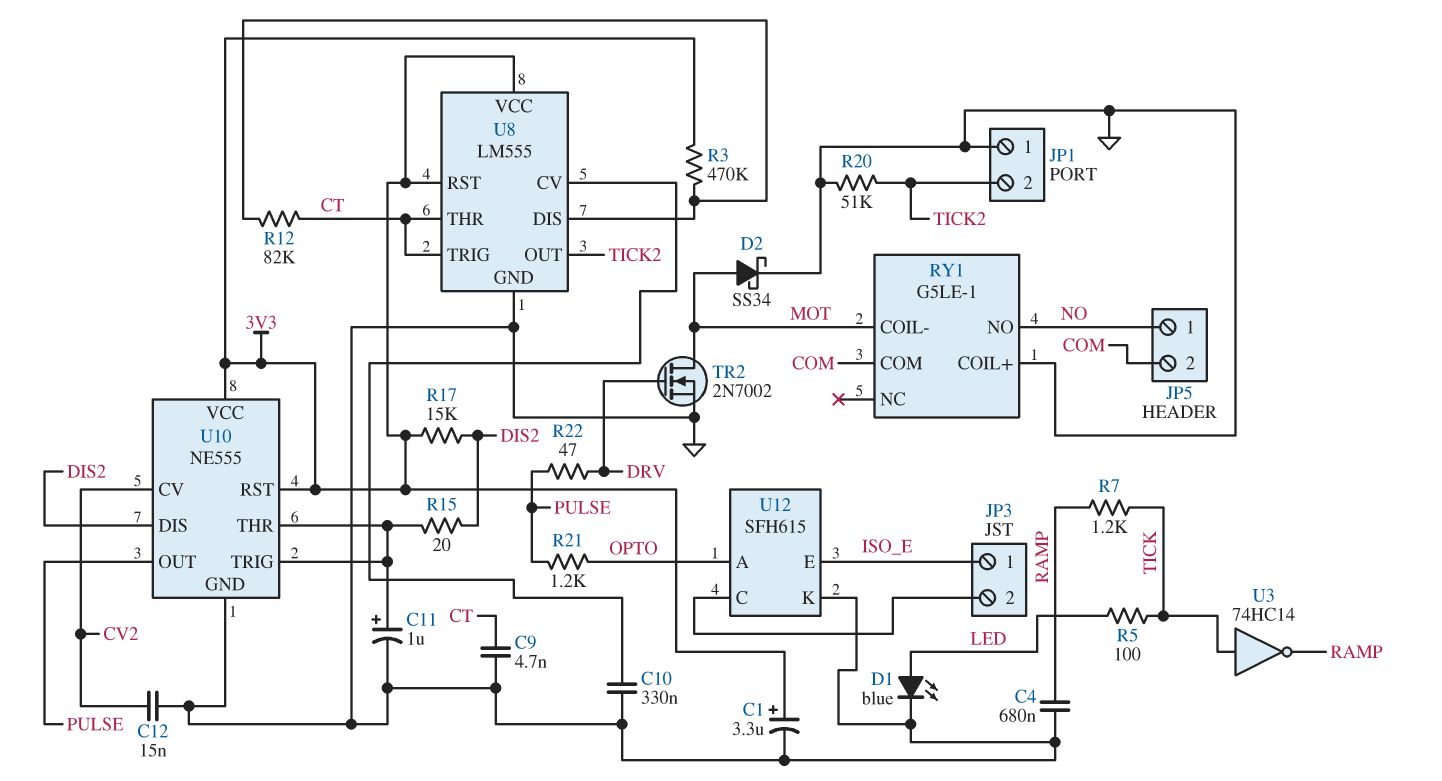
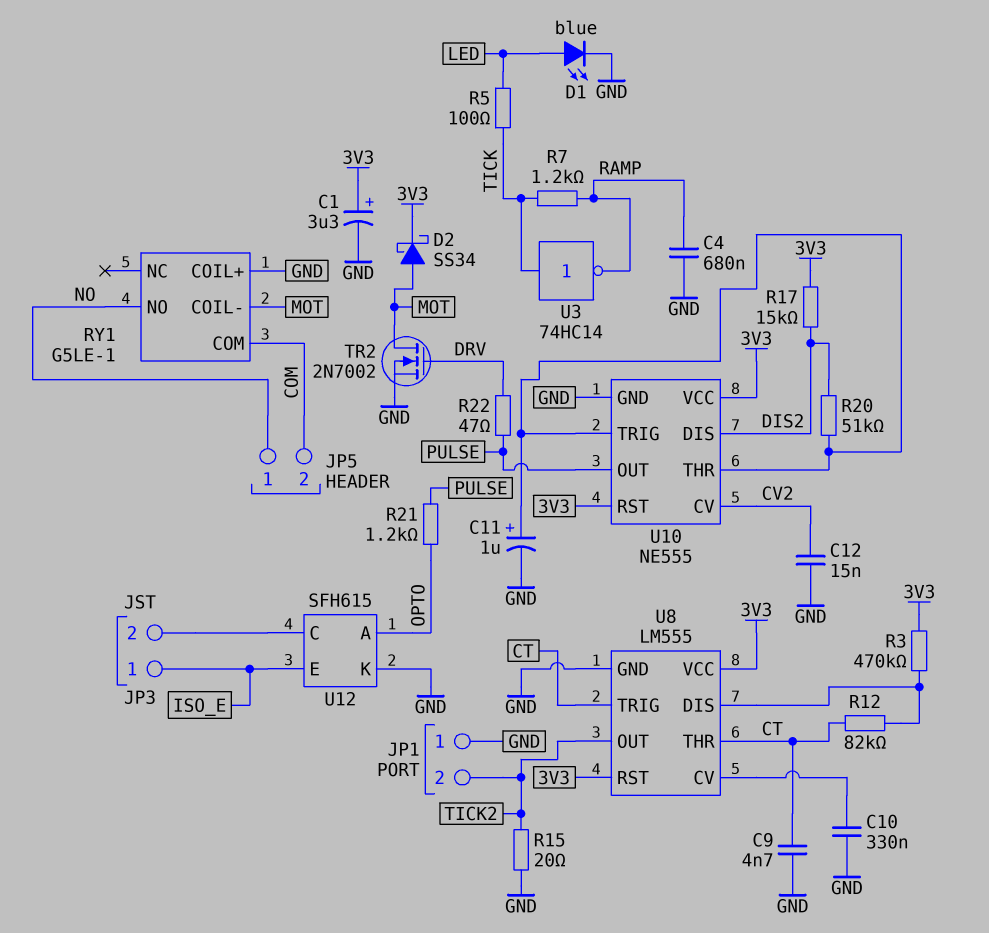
D2: schottky SS34 (A MOT, K GND) -> schottky SS34 (A MOT, K 3V3)
R15: 20 (DIS2, U10/THR) -> 20 (GND, TICK2)
R20: 51k (GND, TICK2) -> 51k (DIS2, U10/THR)

